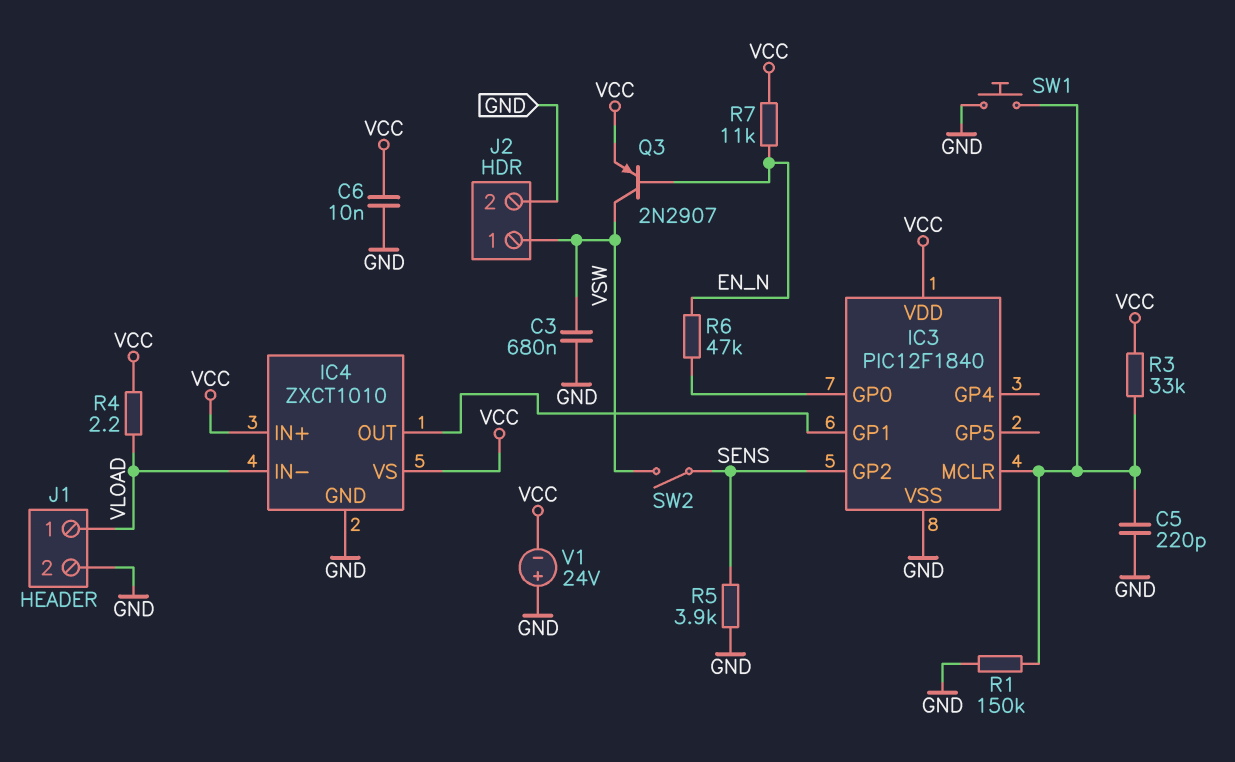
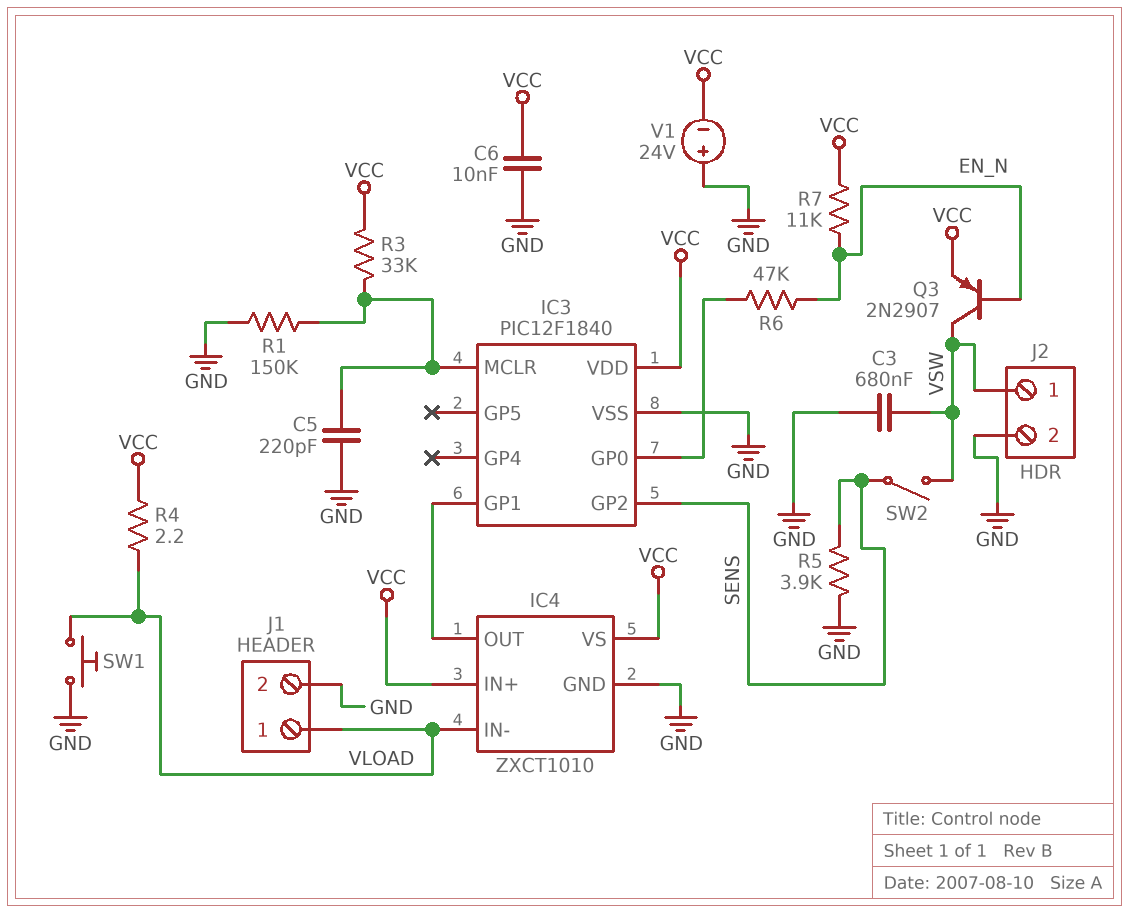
SW1: button (GND, IC3/MCLR) -> button (GND, VLOAD)

